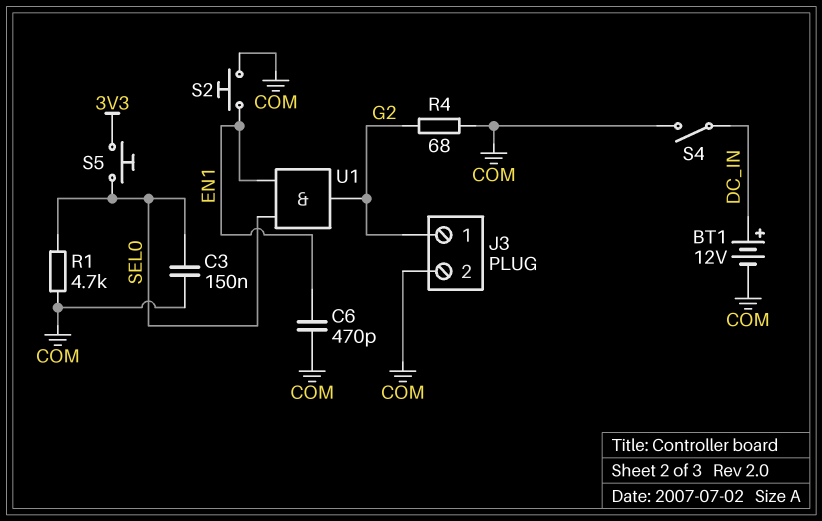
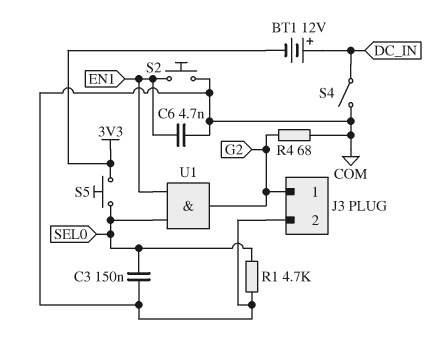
BT1: 12V (plus DC_IN, minus COM) -> 12V (plus DC_IN, minus 3V3)
C6: 470pF (COM, EN1) -> 4.7nF (COM, EN1)

